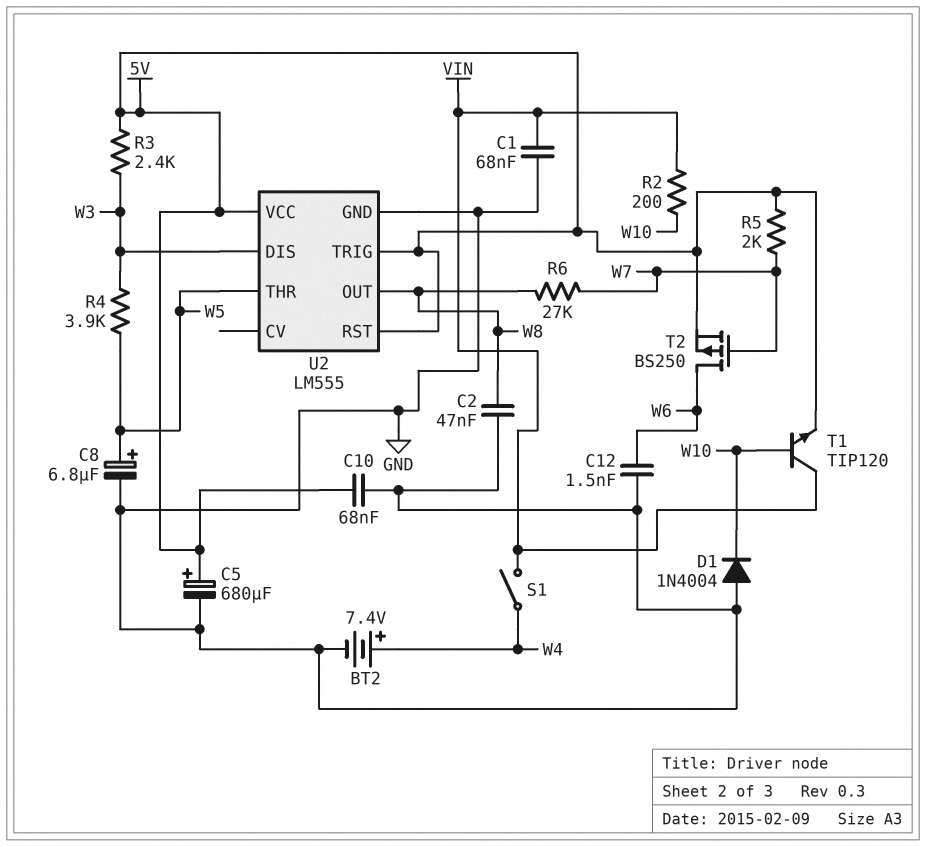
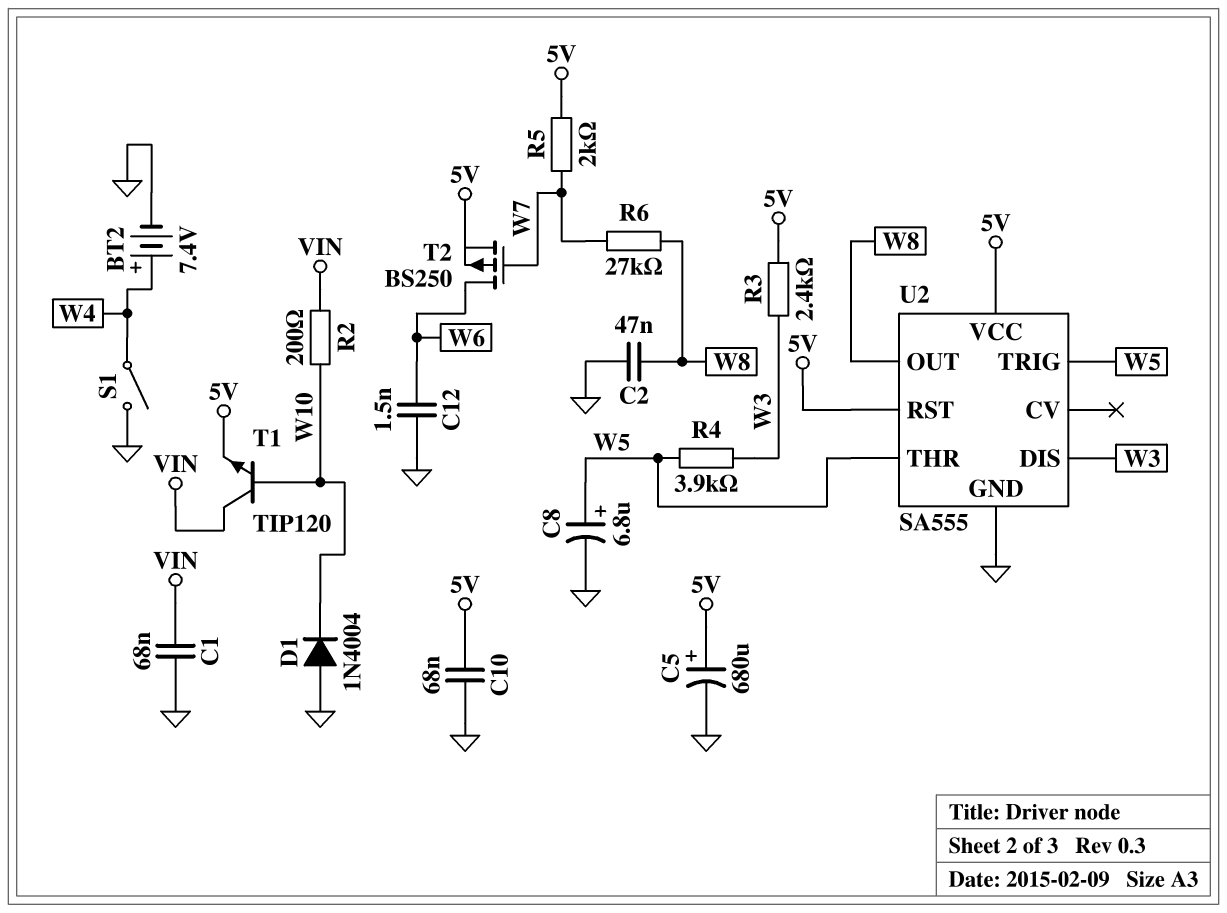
S1: switch (VIN, W4) -> switch (GND, W4)
U2: LM555 -> SA555
U2 pin TRIG: 5V -> W5

